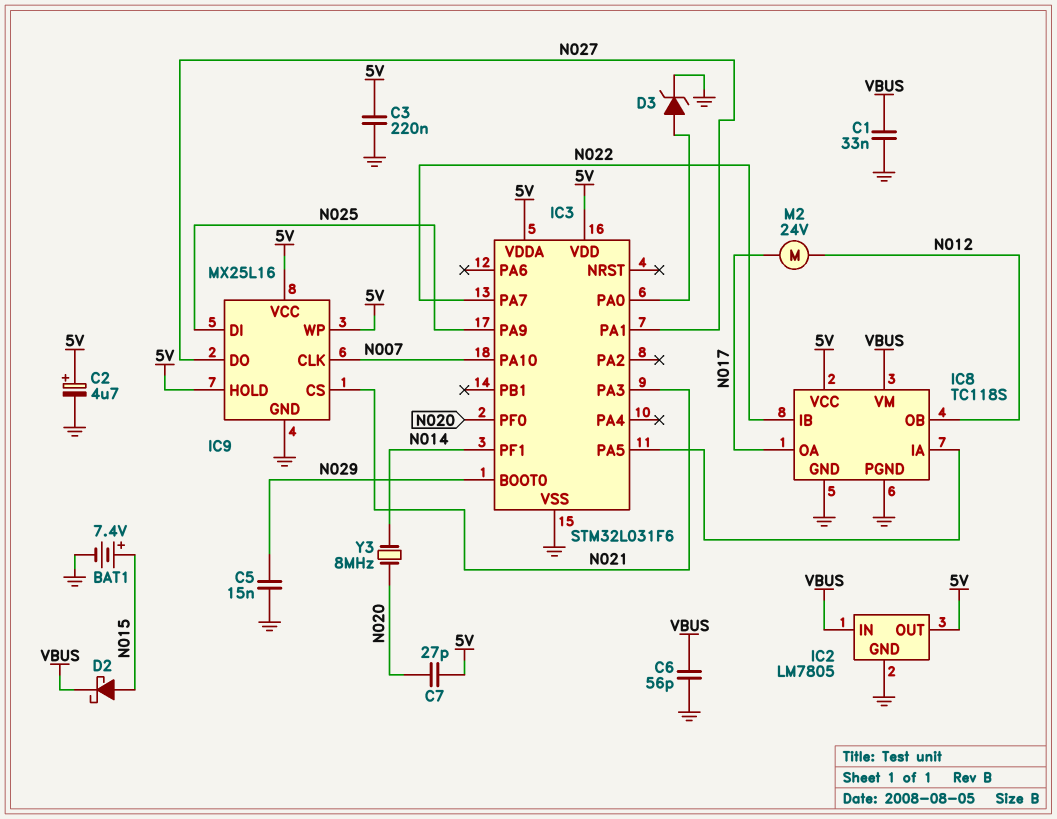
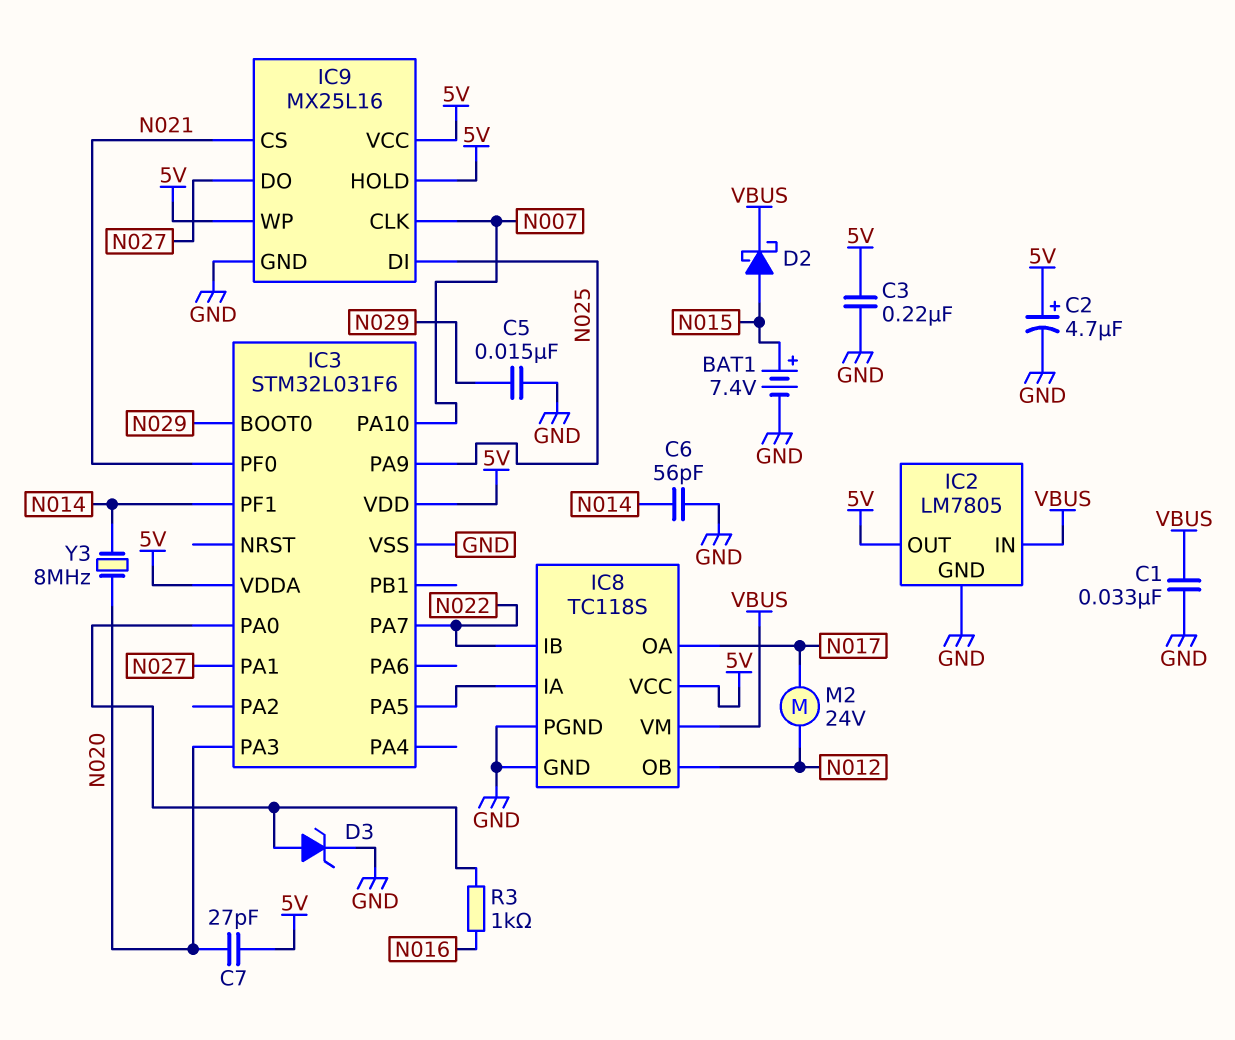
C6: 56pF (GND, VBUS) -> 56pF (GND, N014)
IC3 pin PA3: N021 -> N020
IC3 pin PF0: N020 -> N021
R3: none -> 1k (IC3/PA0, N016)

